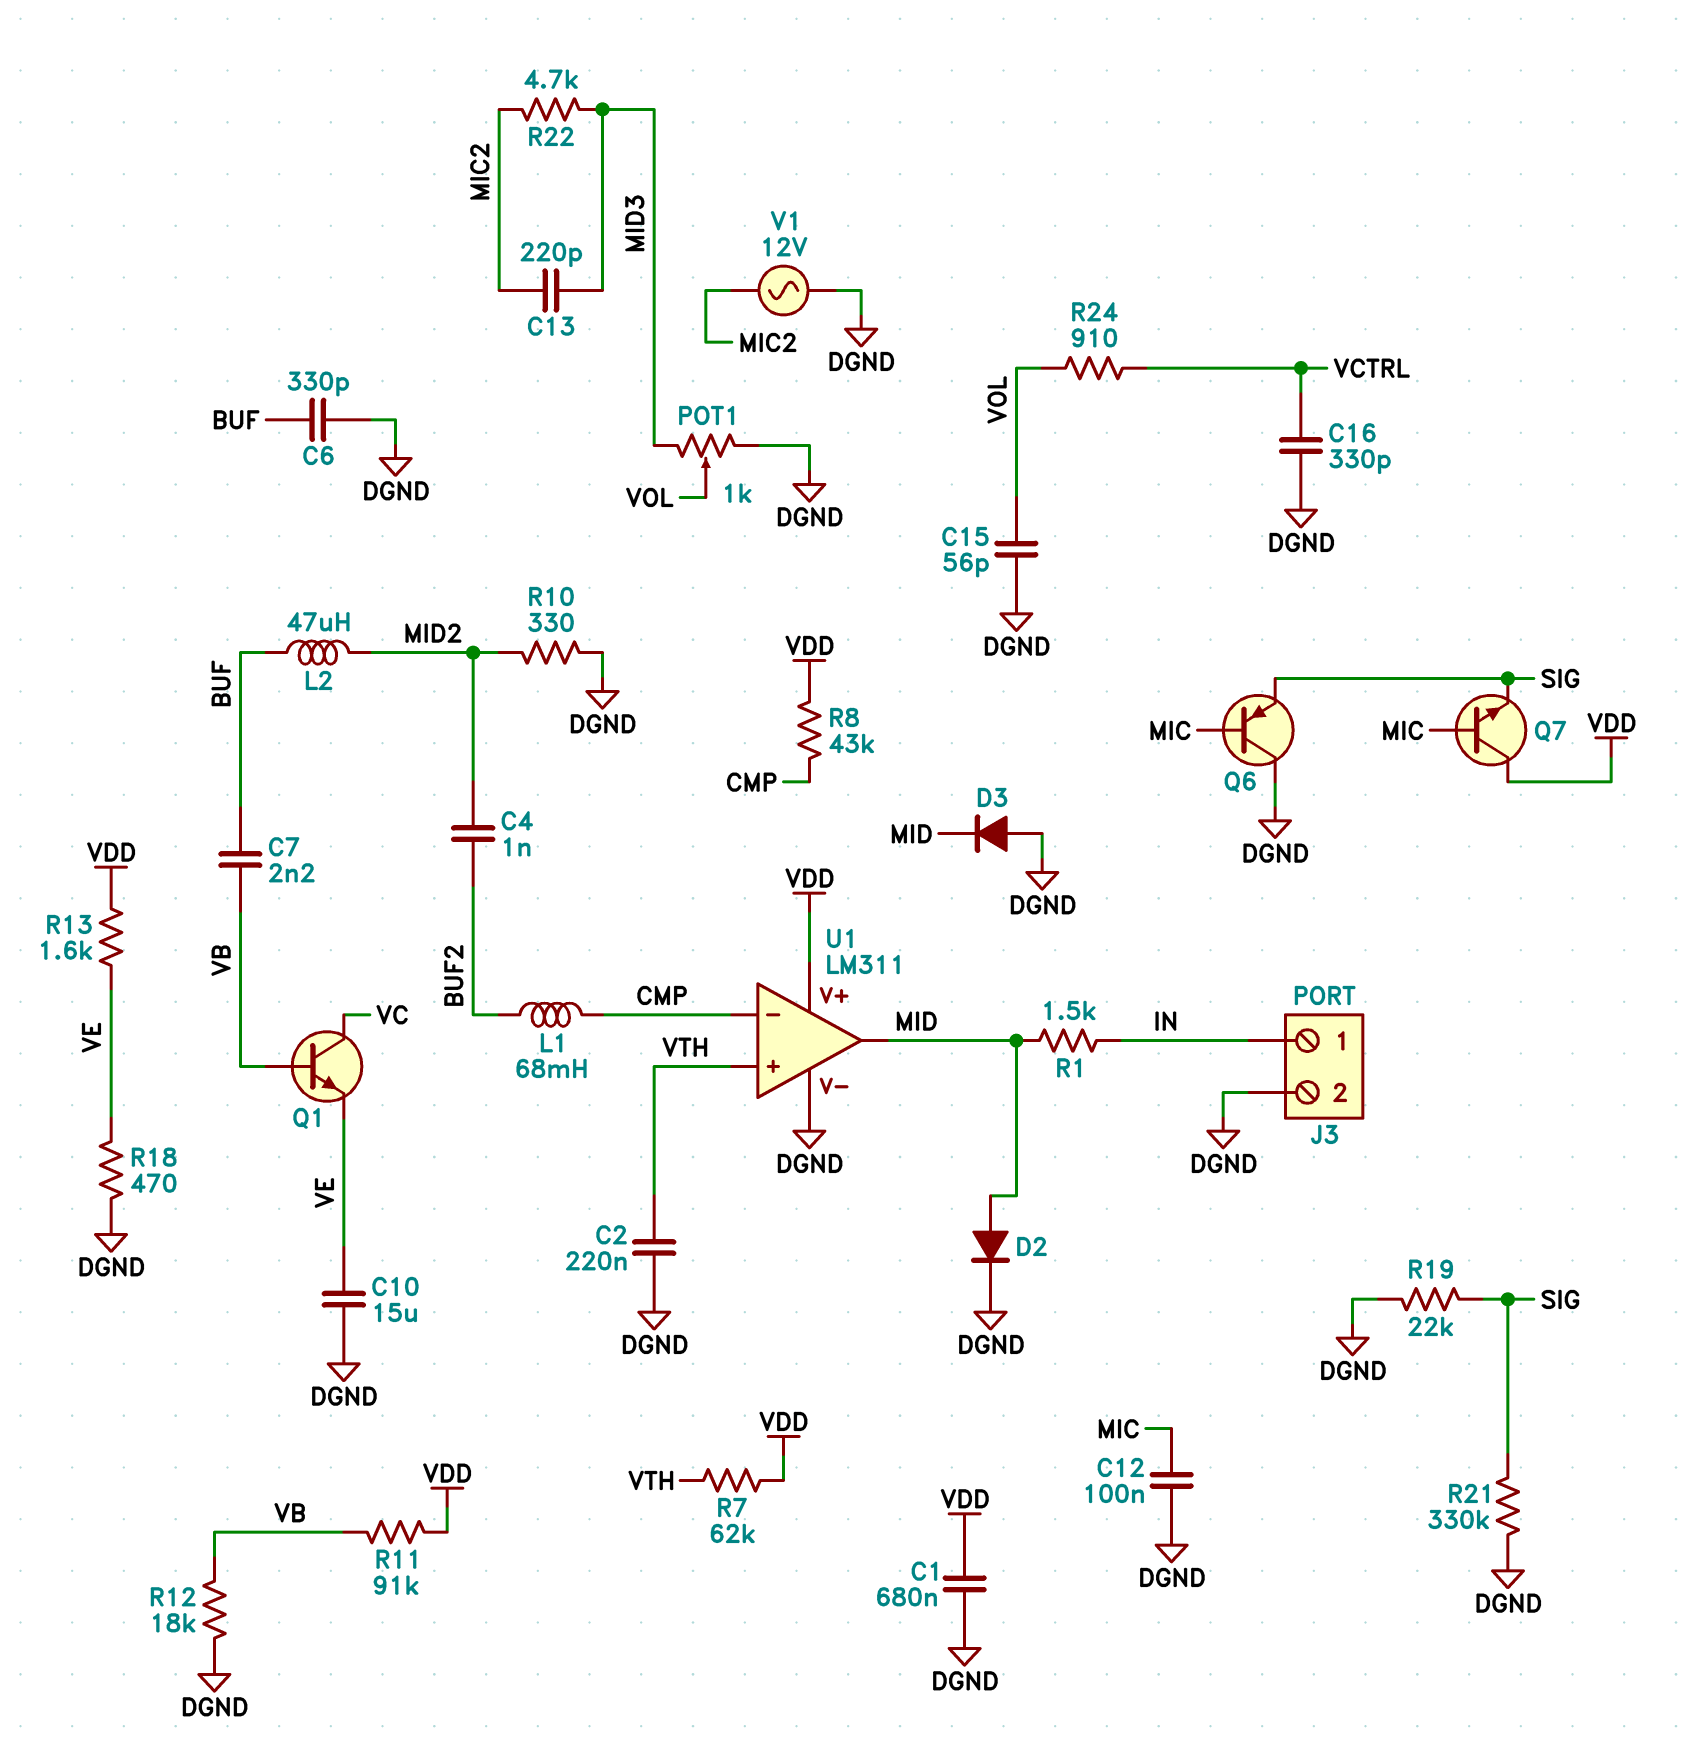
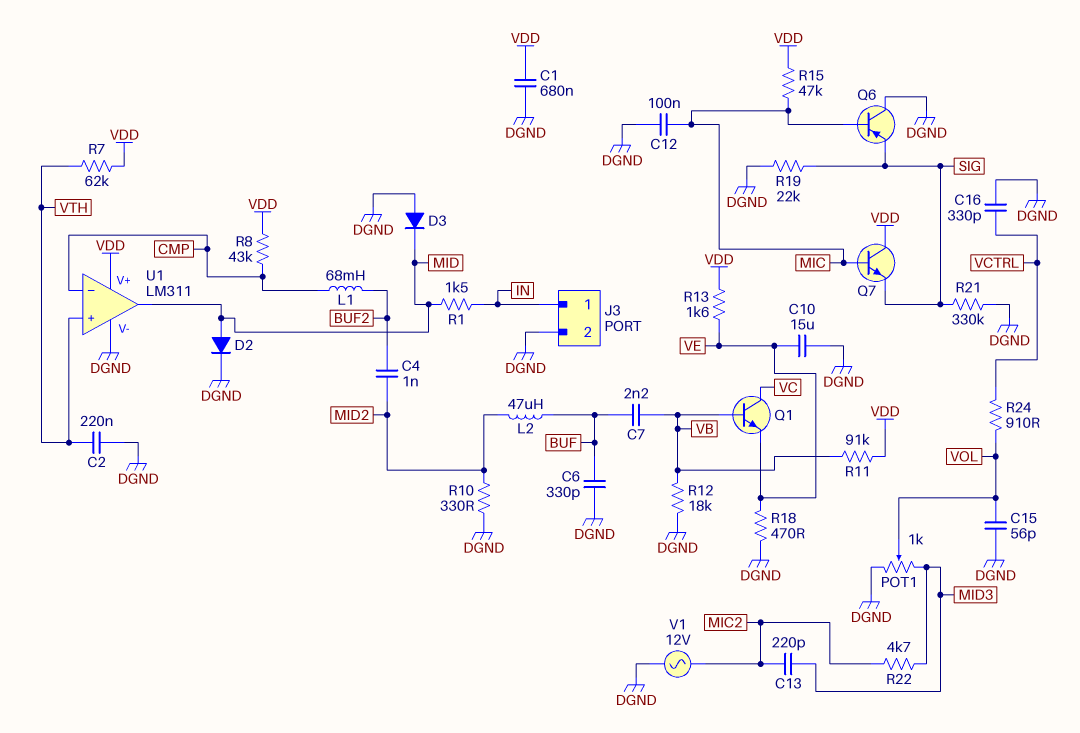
R15: none -> 47k (MIC, VDD)

